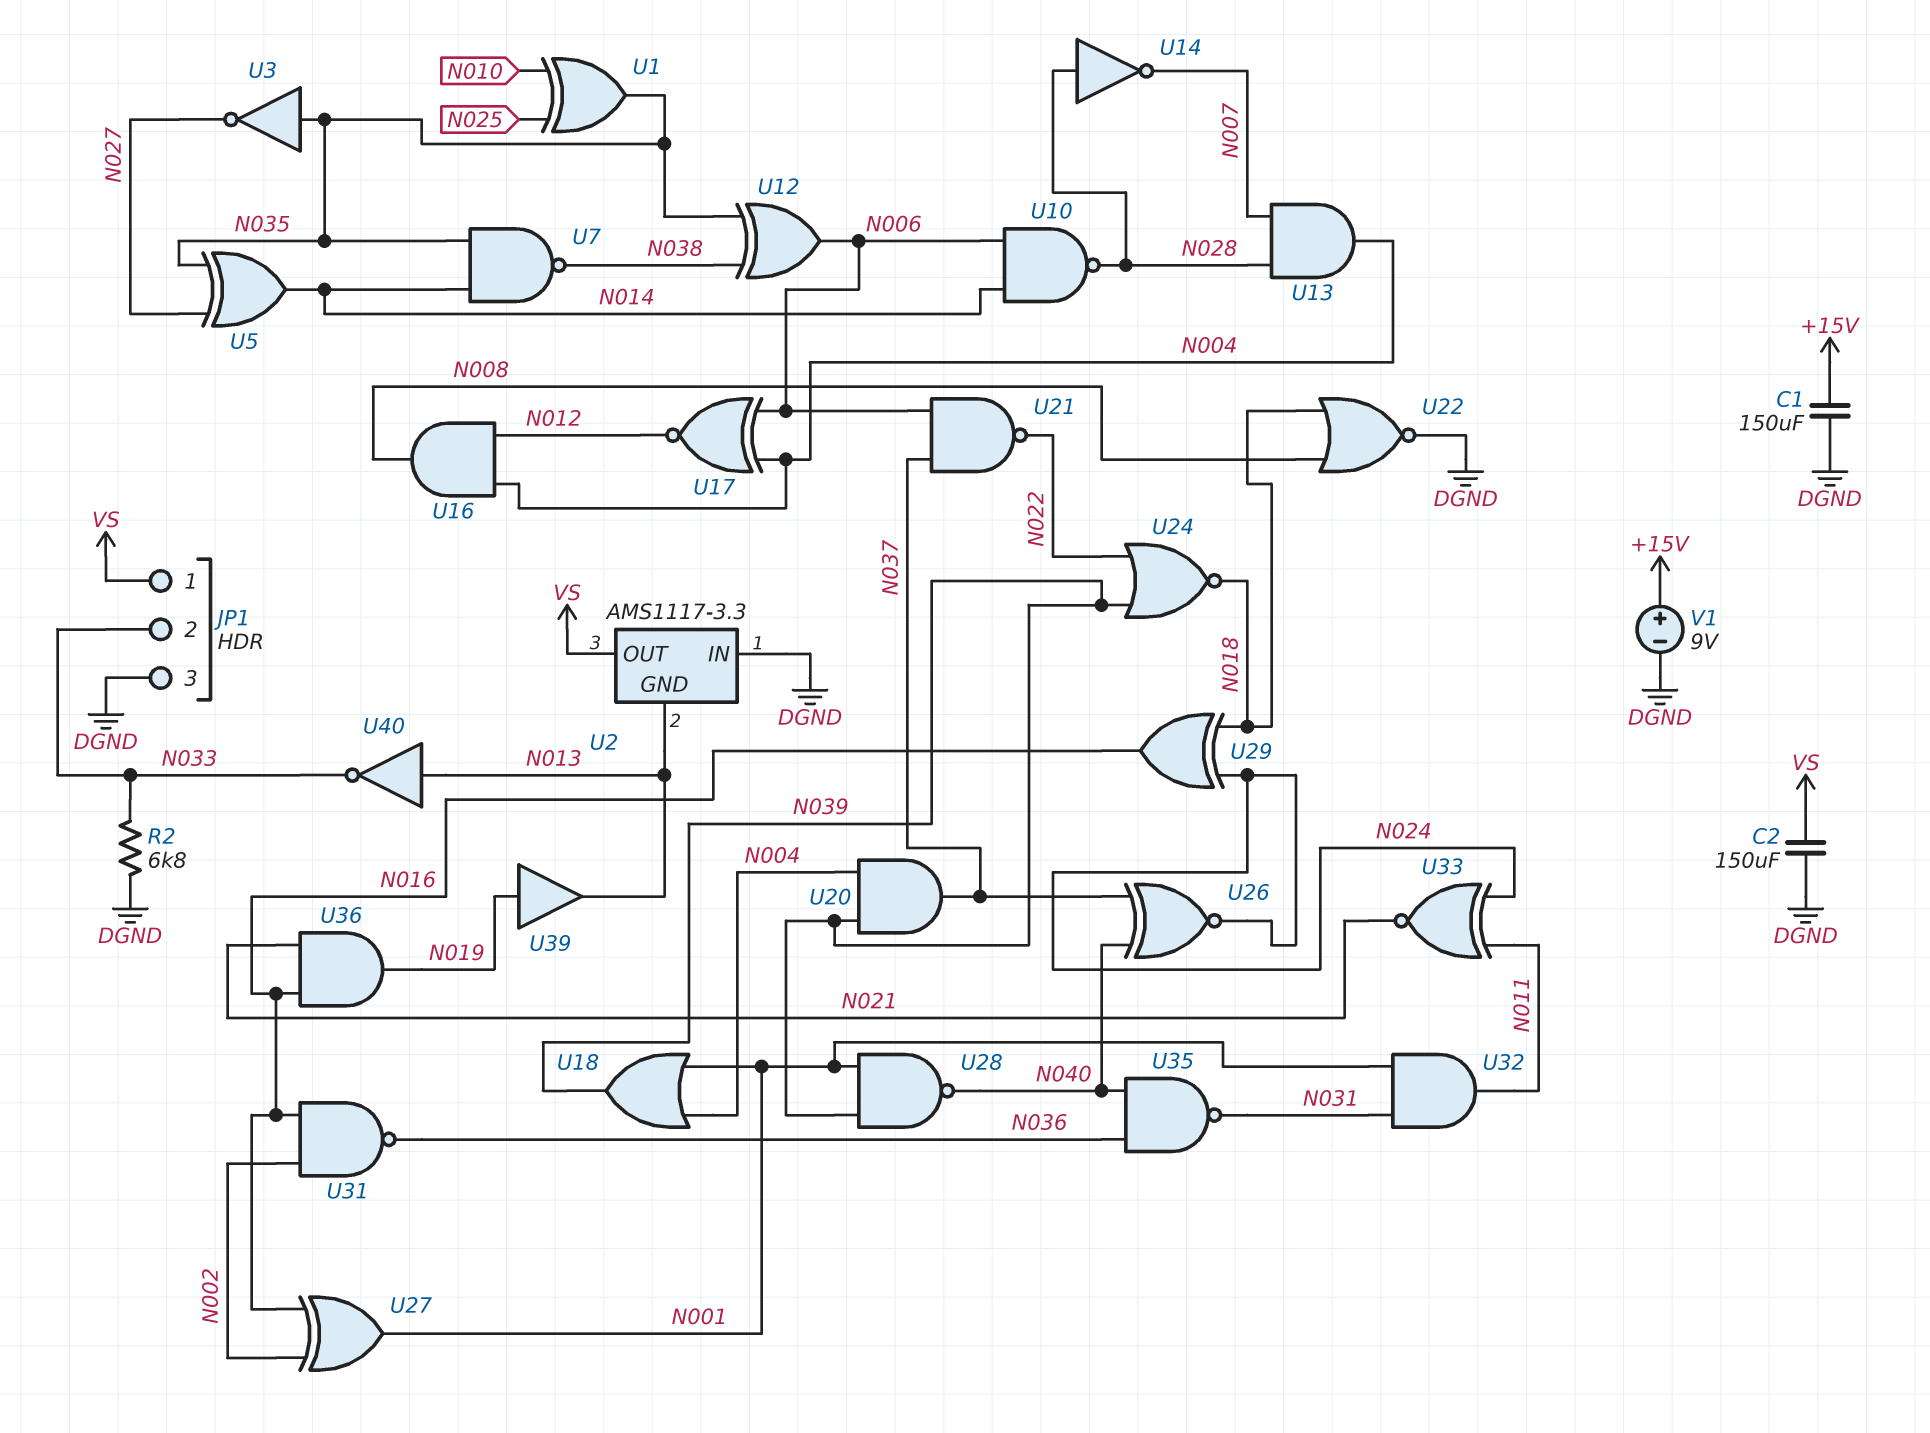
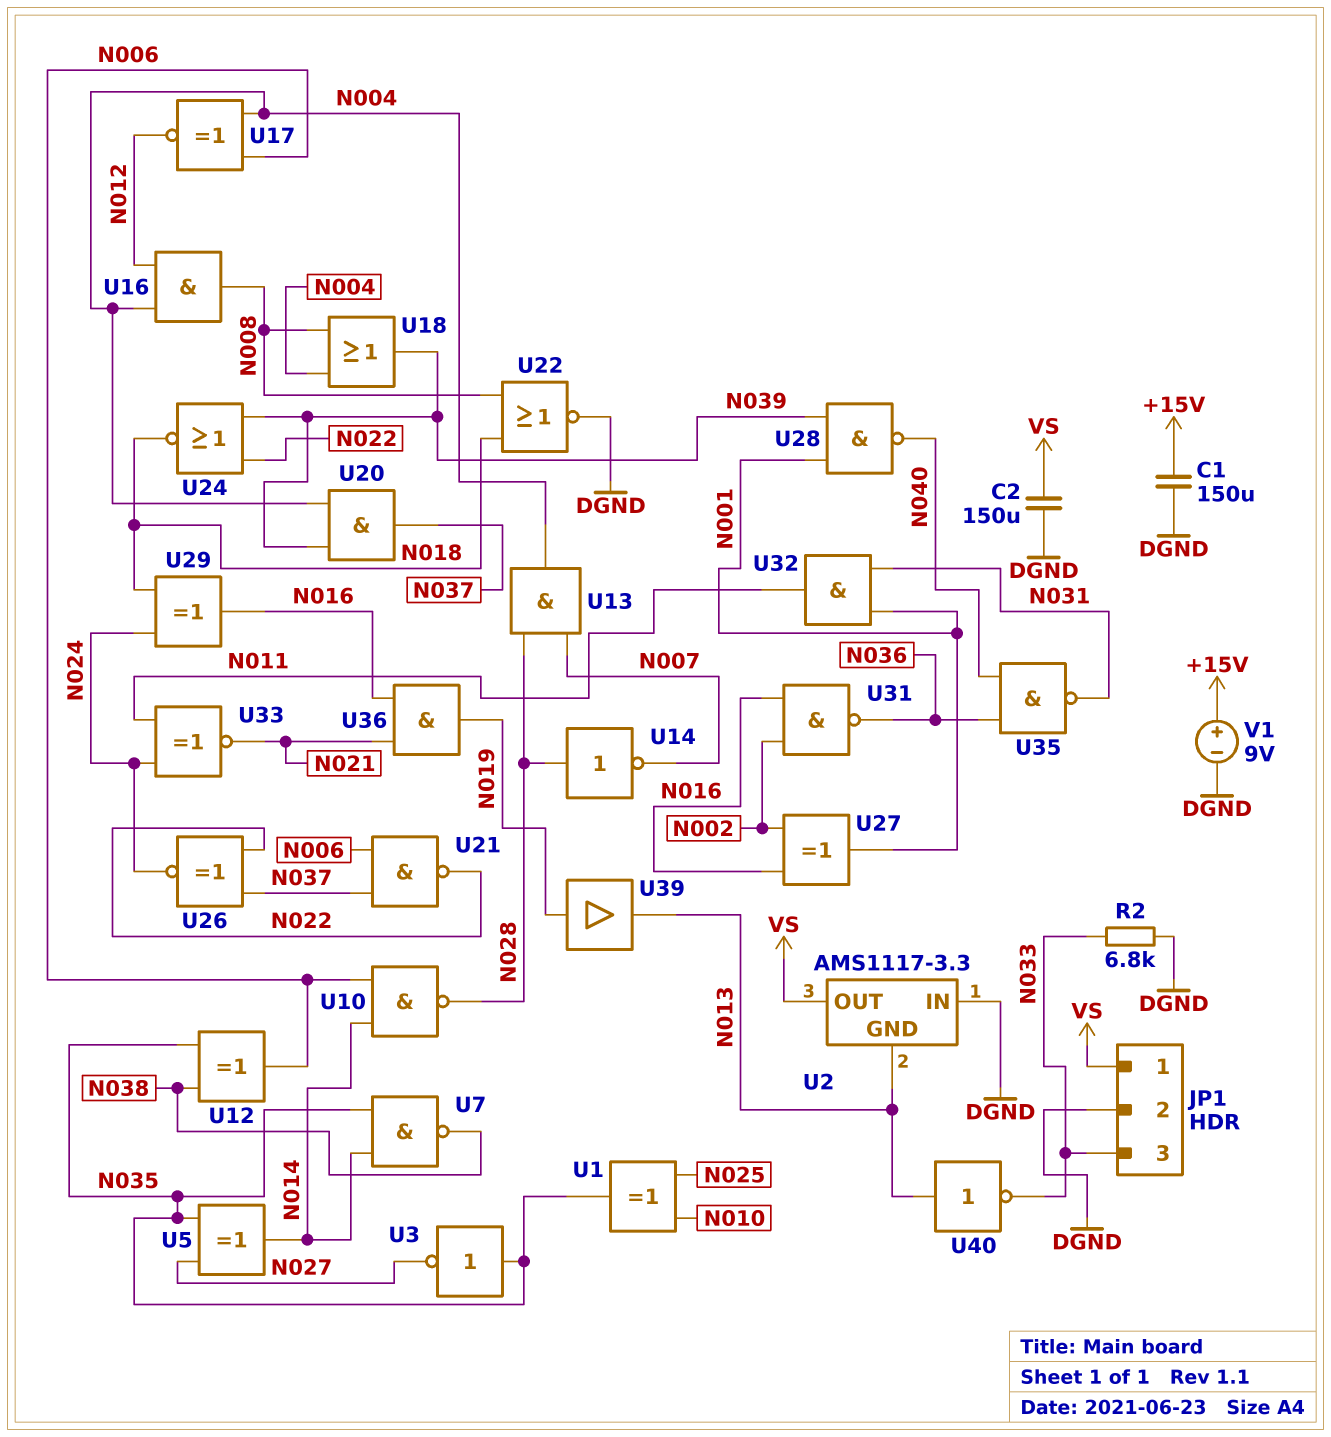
JP1 pin 2: N033 -> DGND
JP1 pin 3: DGND -> N033
U18: OR (in N001, in N004, out N039) -> OR (in N004, in N008, out N039)
U26: XNOR (in N037, in N040, out N024) -> XNOR (in N022, in N037, out N024)

